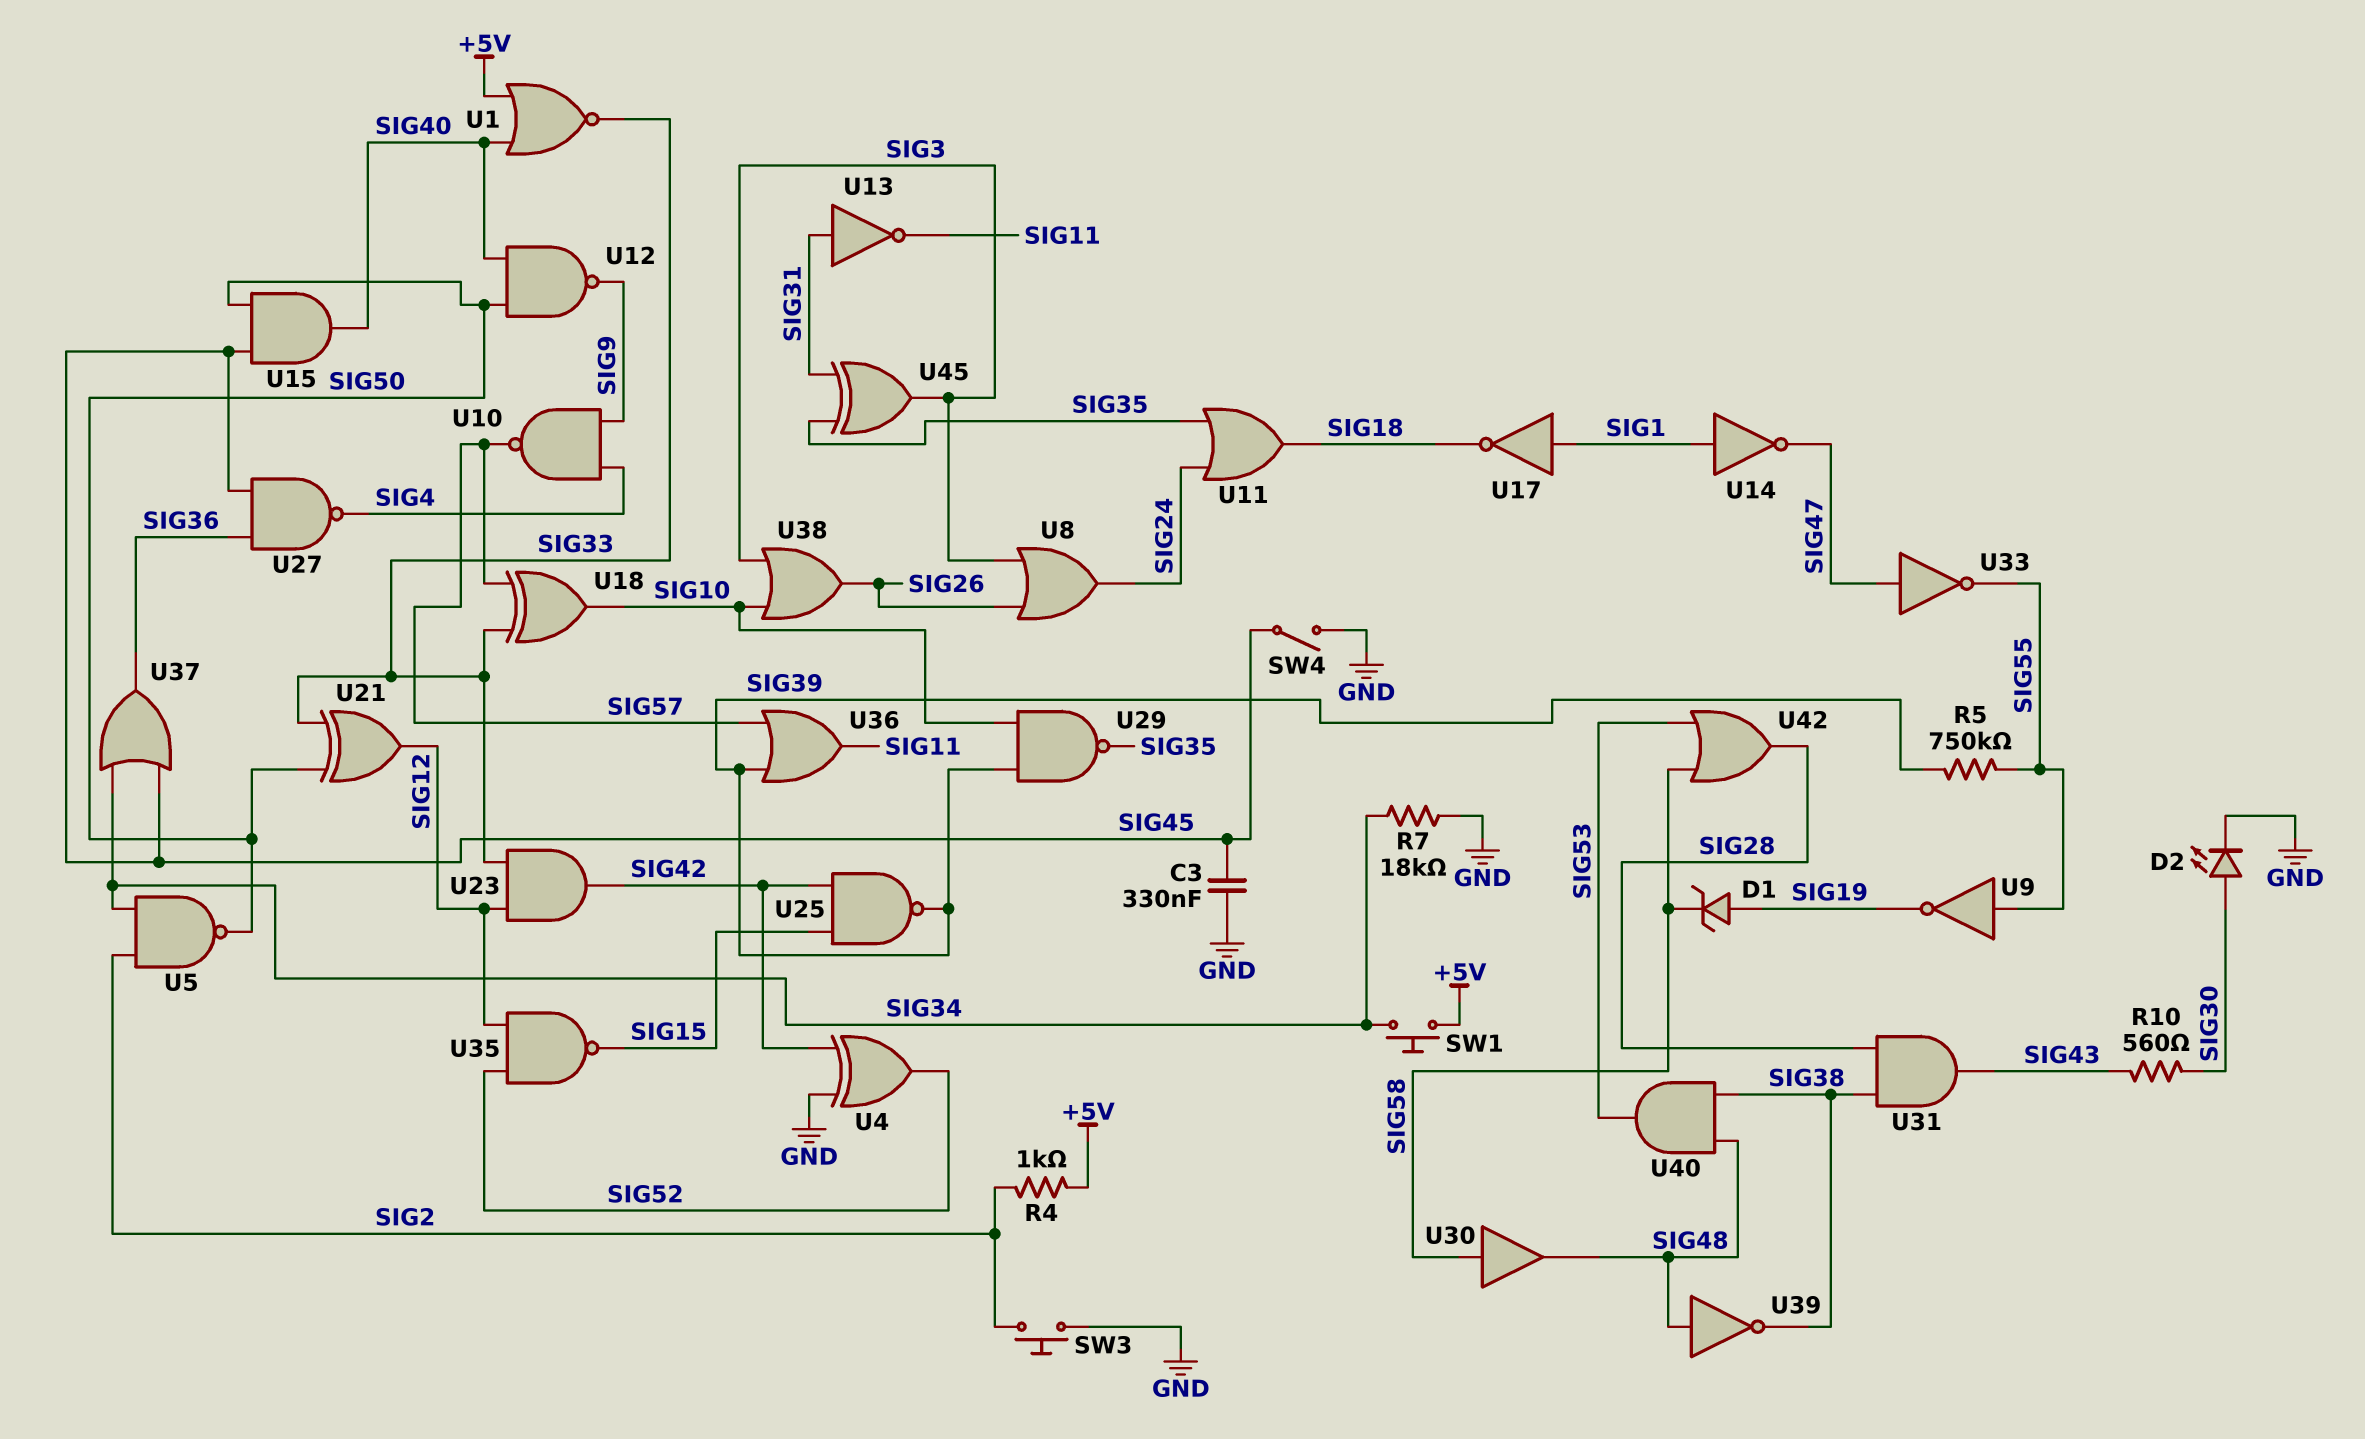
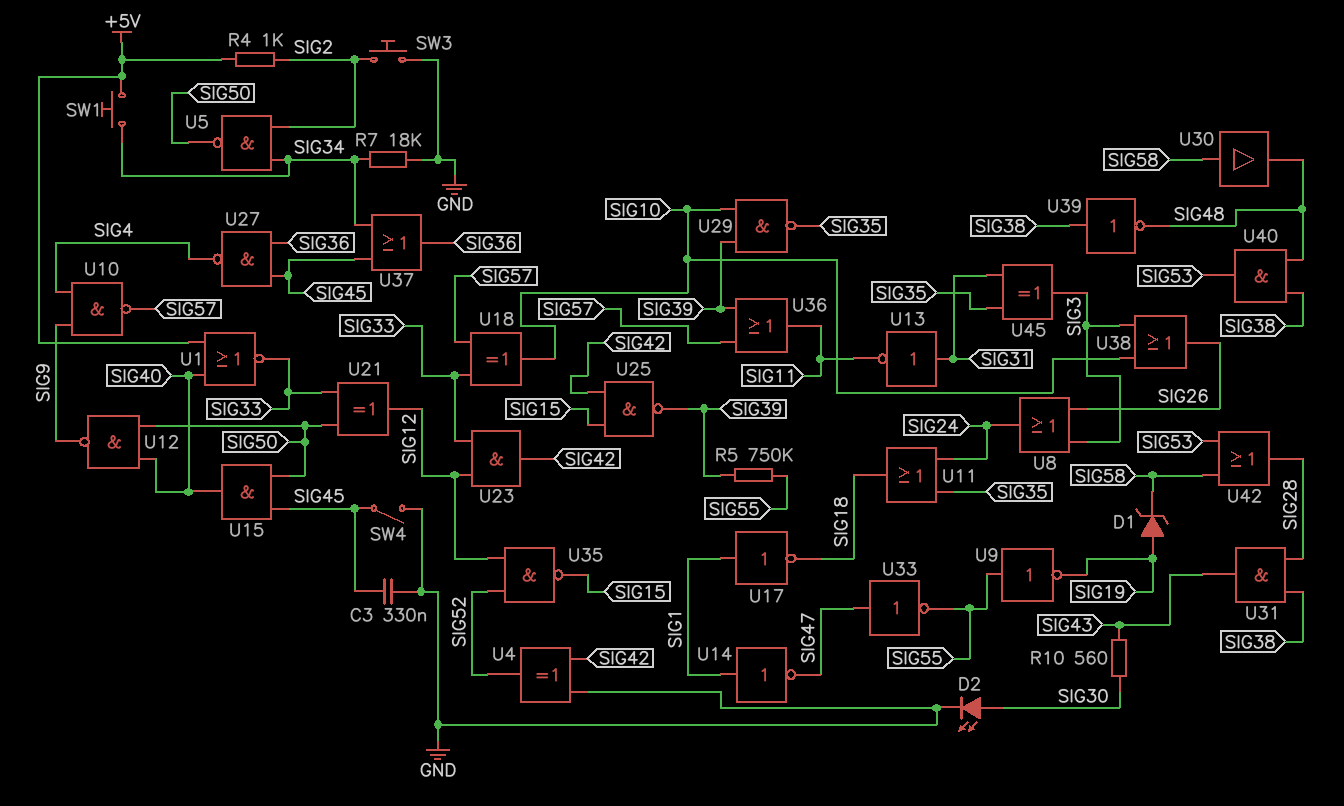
U39: NOT (in SIG48, out SIG38) -> NOT (in SIG38, out SIG48)

